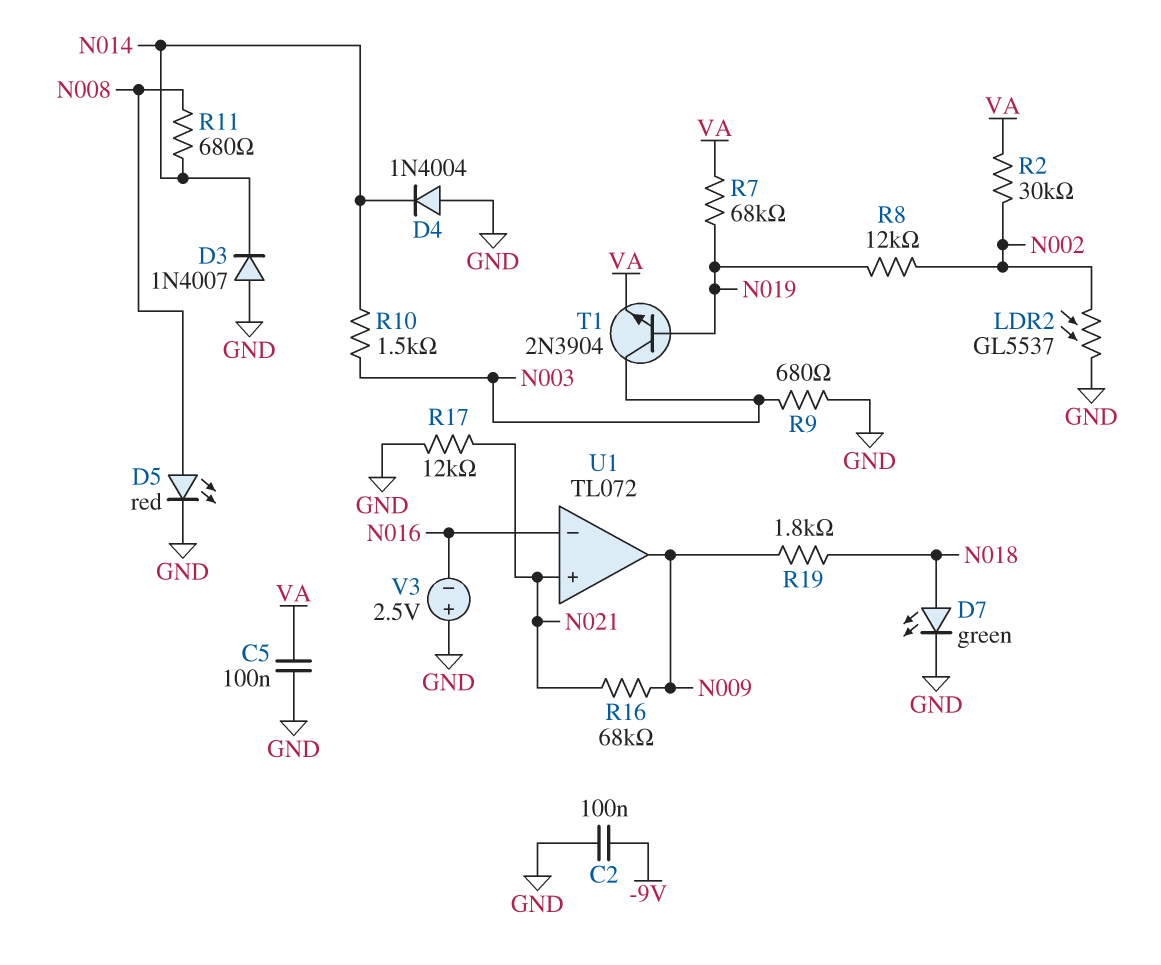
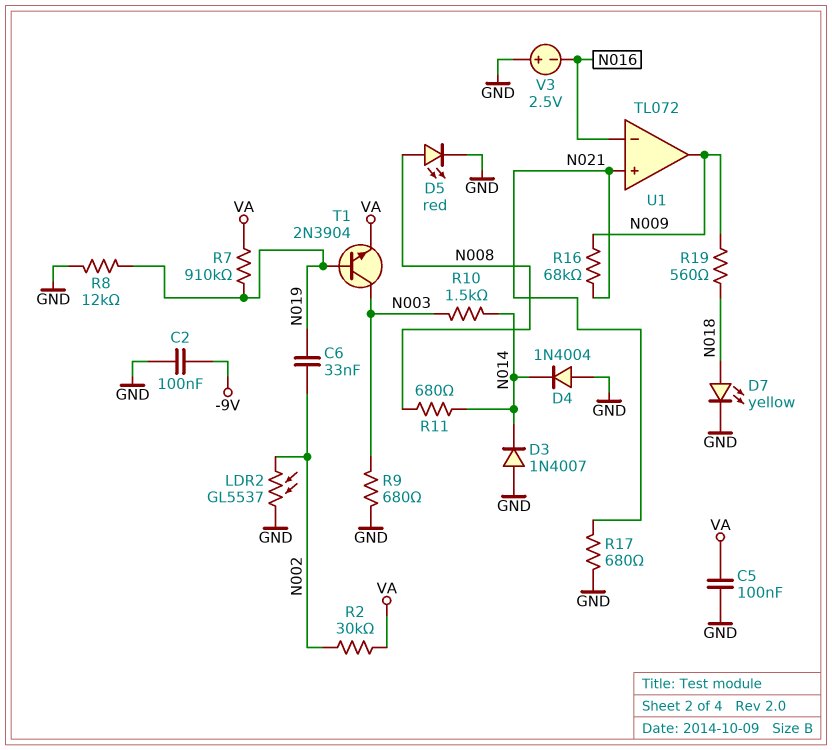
C6: none -> 33nF (N002, N019)
D7: LED green (A N018, K GND) -> LED yellow (A N018, K GND)
R7: 68k (N019, VA) -> 910k (N019, VA)
R8: 12k (N002, N019) -> 12k (GND, N019)
R17: 12k (GND, N021) -> 680 (GND, N021)
R19: 1.8k (N009, N018) -> 560 (N009, N018)

